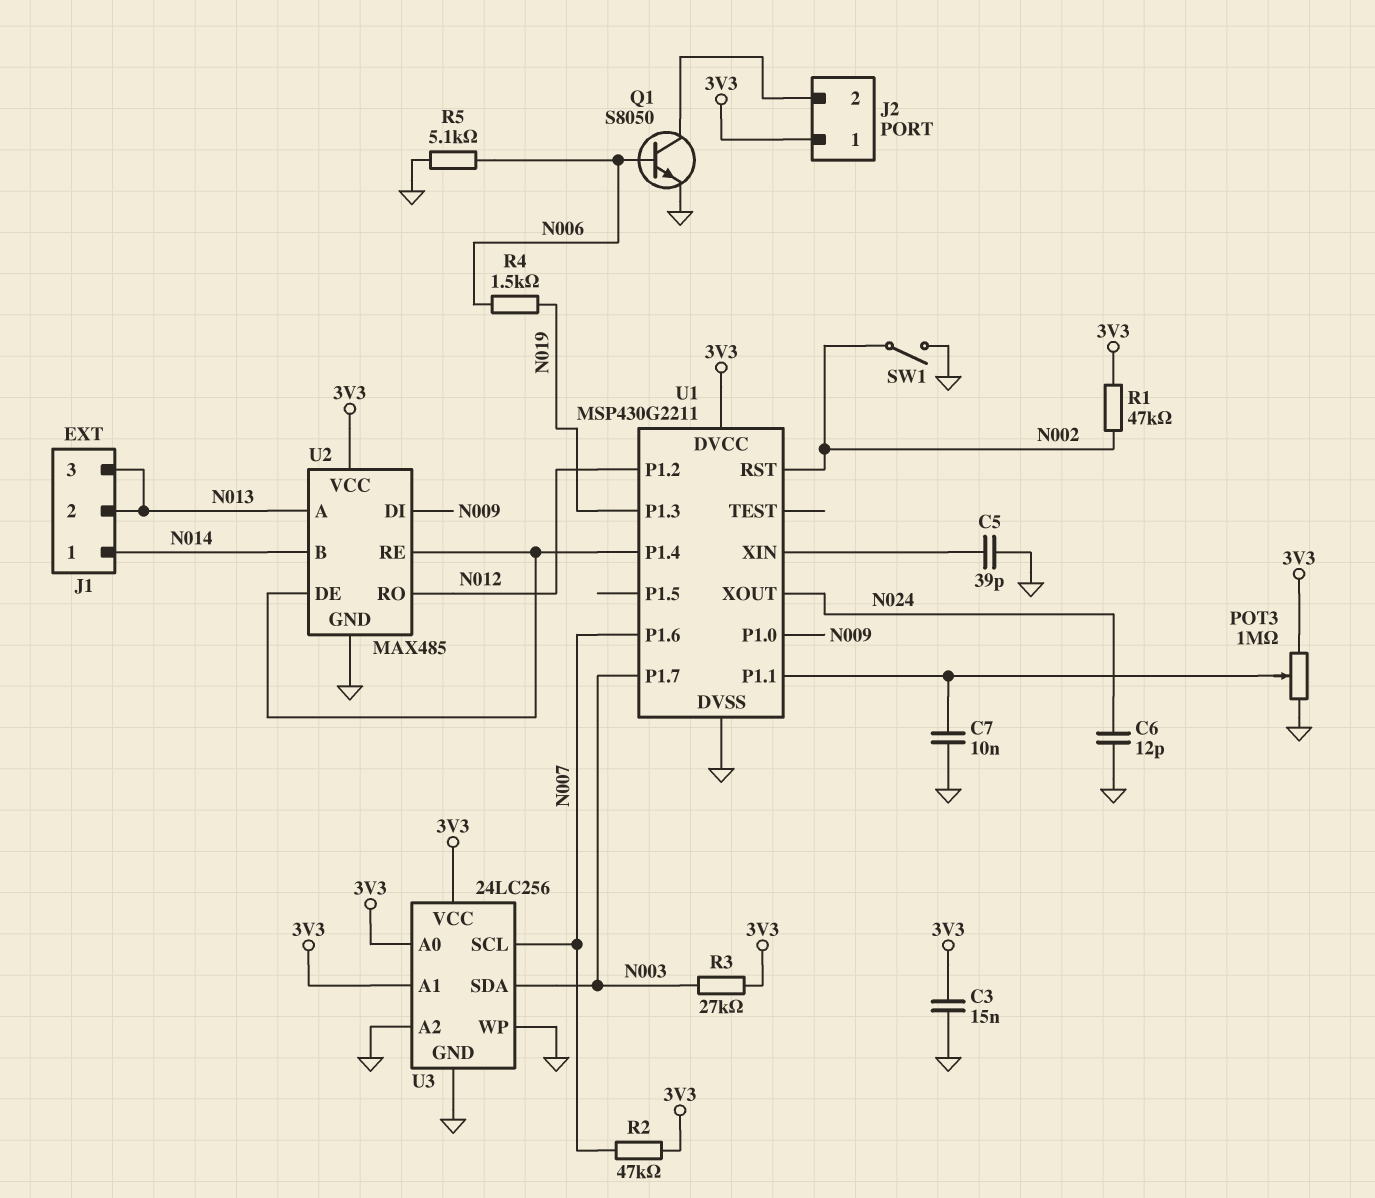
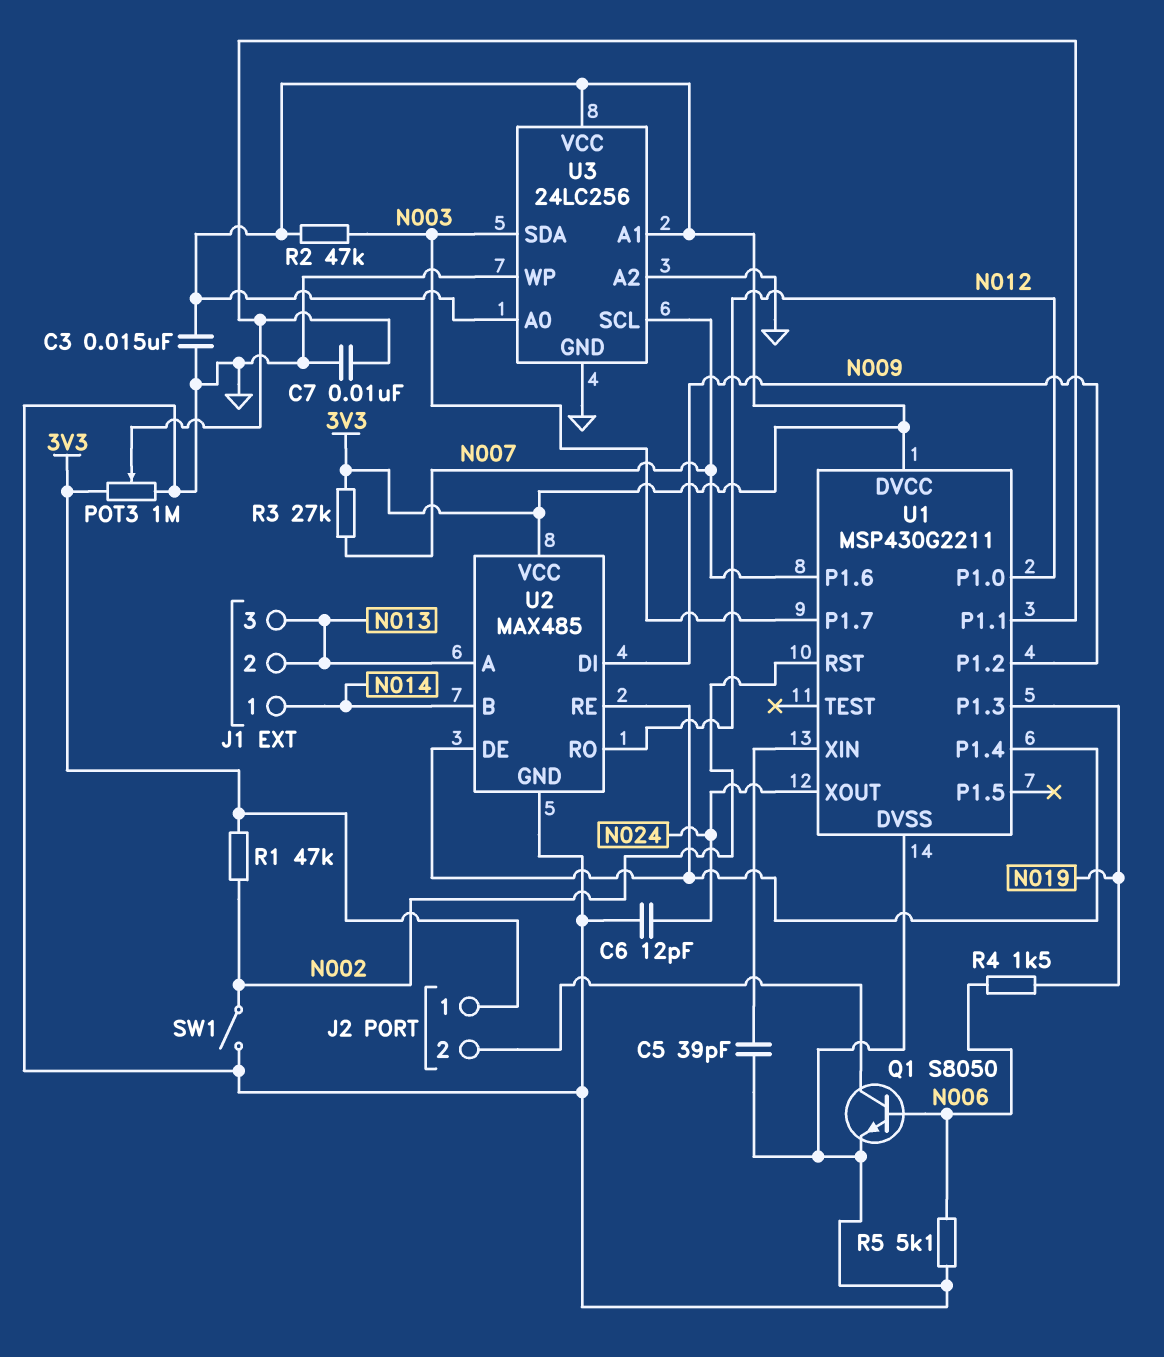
R2: 47k (3V3, N007) -> 47k (3V3, N003)
R3: 27k (3V3, N003) -> 27k (3V3, N007)
U1 pin P1.0: N009 -> N012
U1 pin P1.2: N012 -> N009

